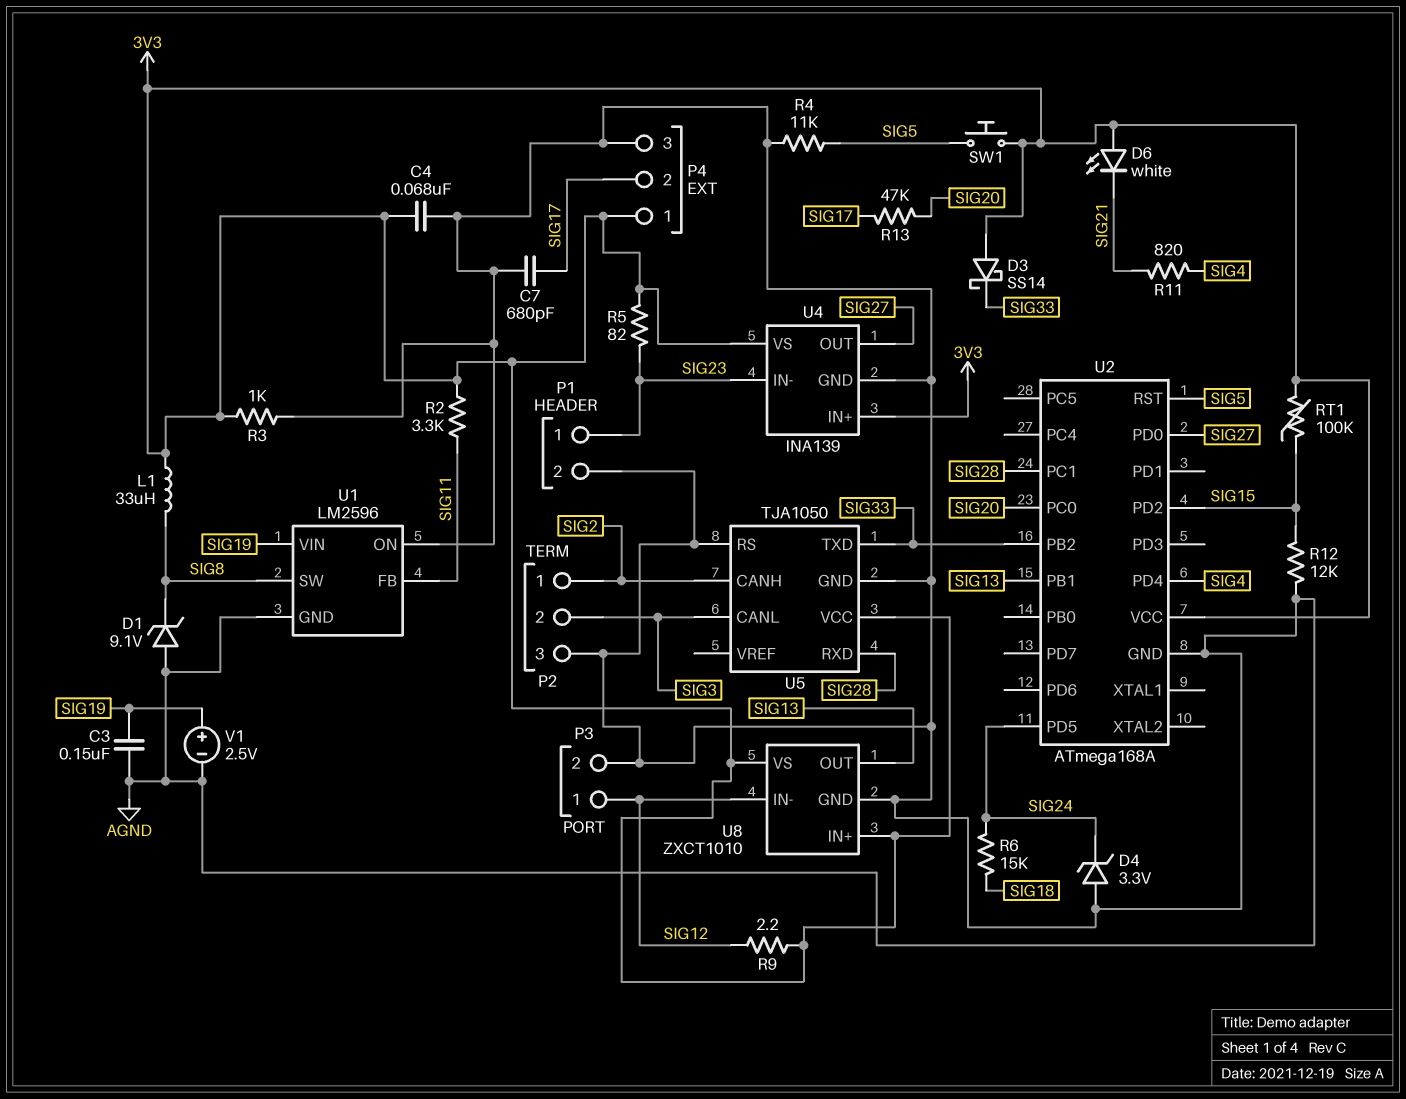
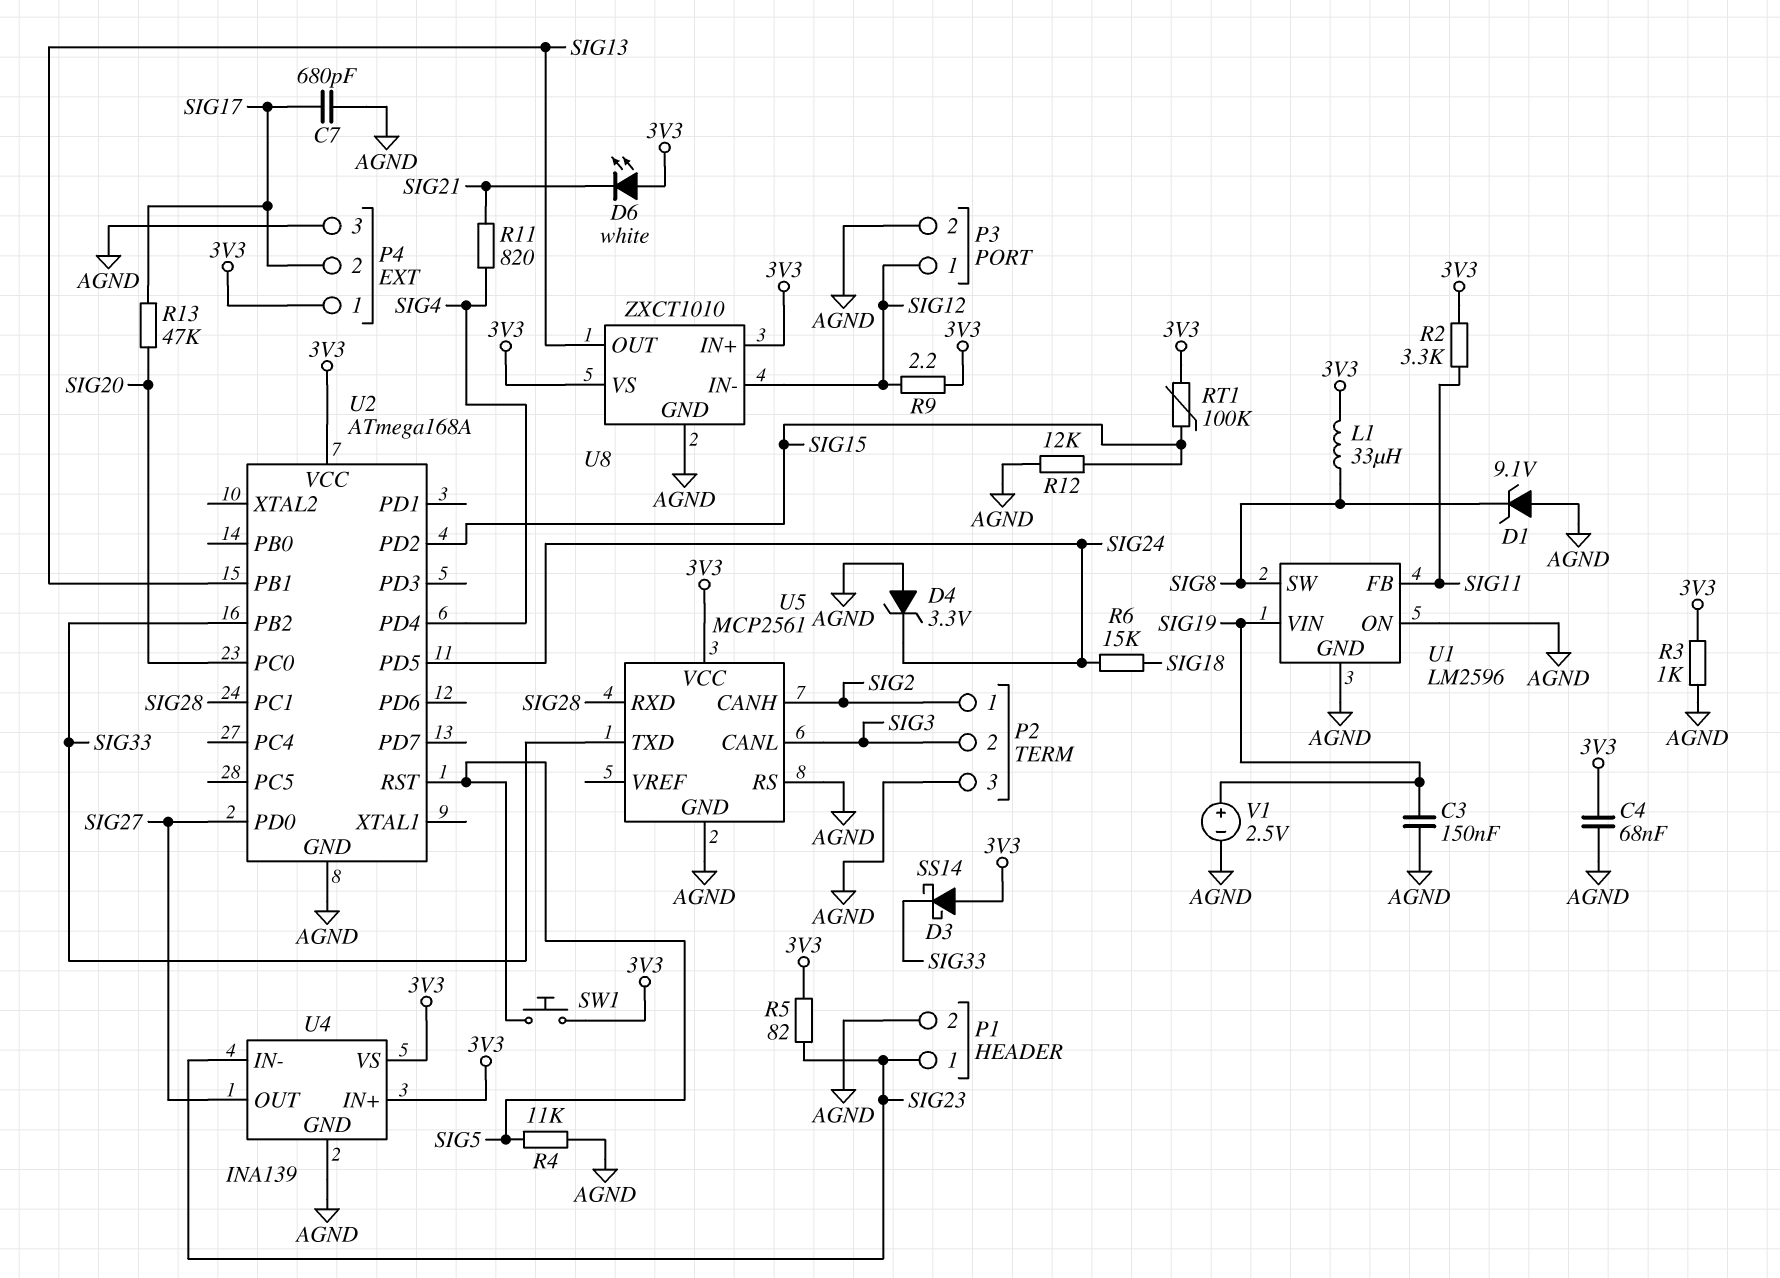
U5: TJA1050 -> MCP2561

